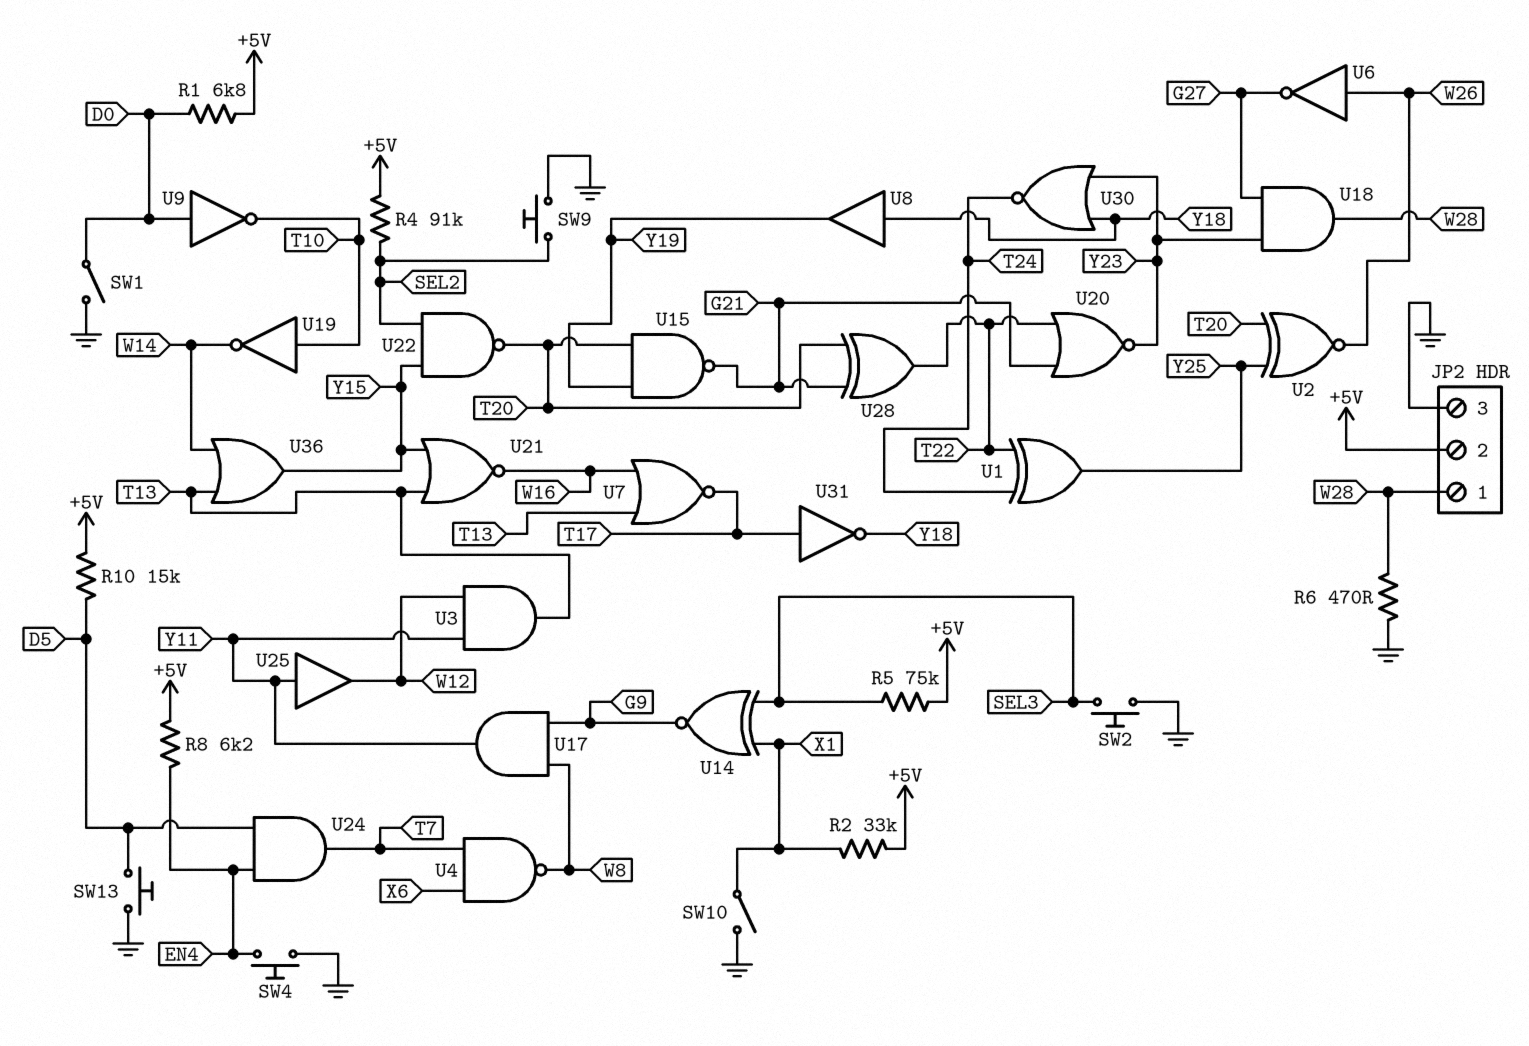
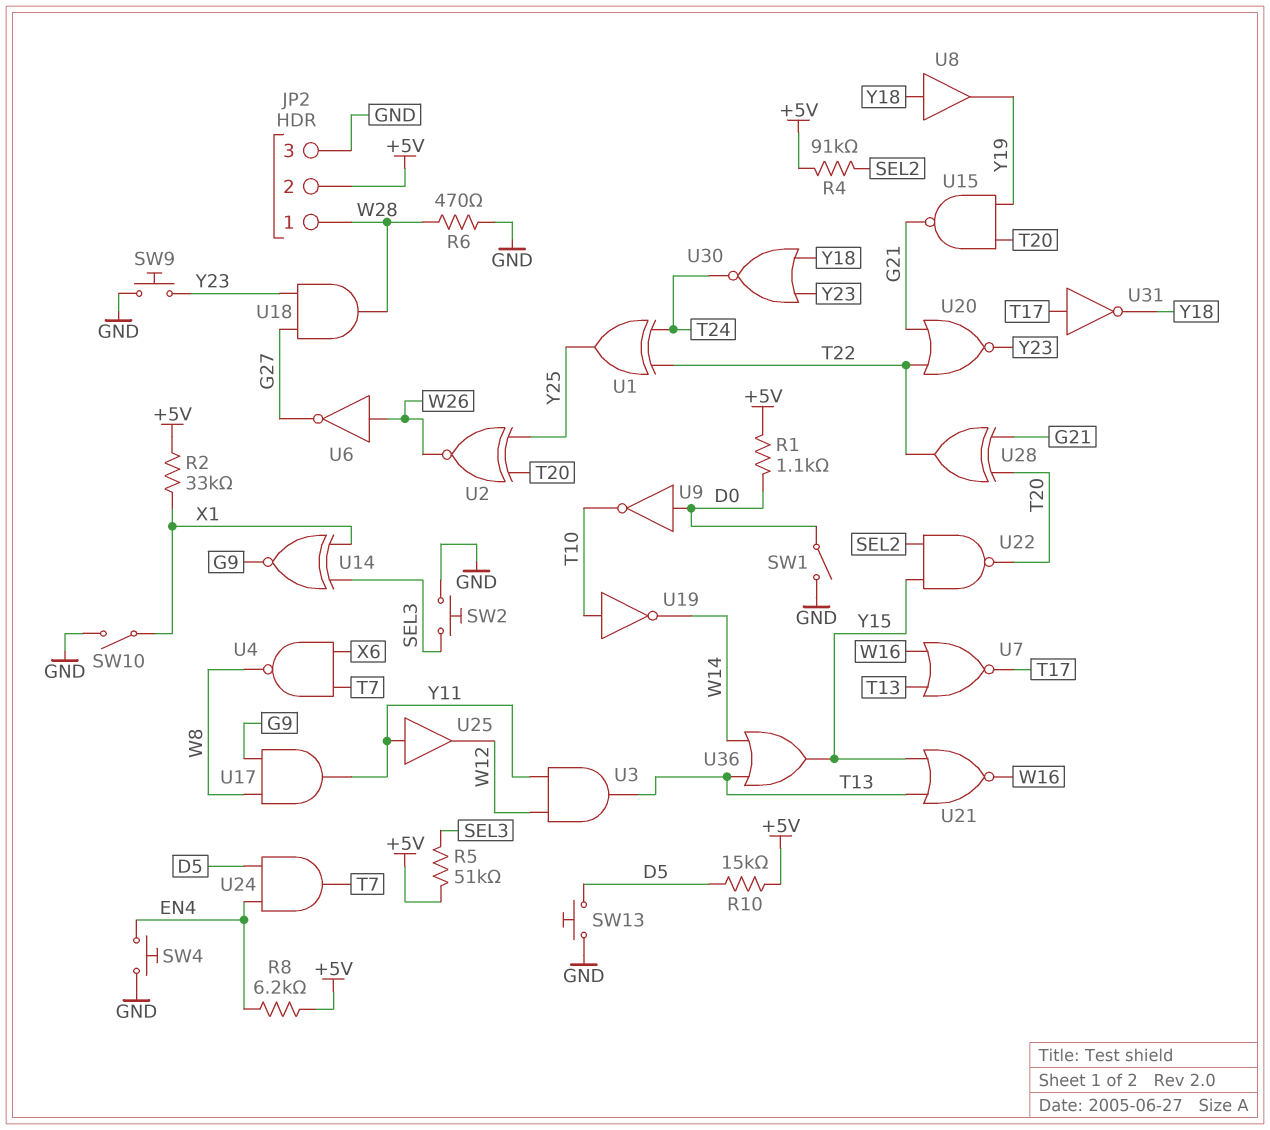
R1: 6.8k (+5V, D0) -> 1.1k (+5V, D0)
R5: 75k (+5V, SEL3) -> 51k (+5V, SEL3)
SW9: button (GND, SEL2) -> button (GND, Y23)

